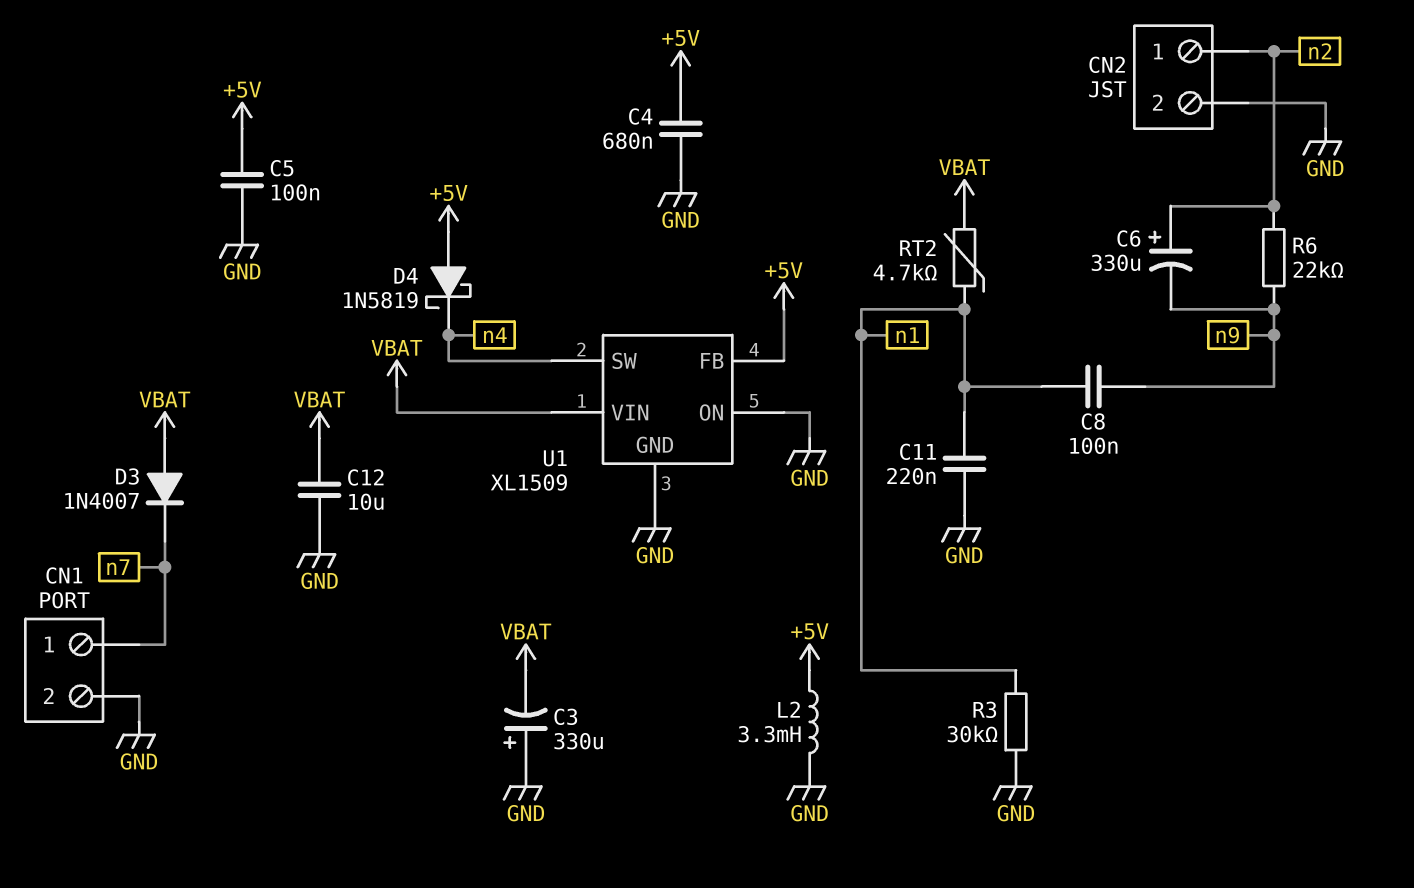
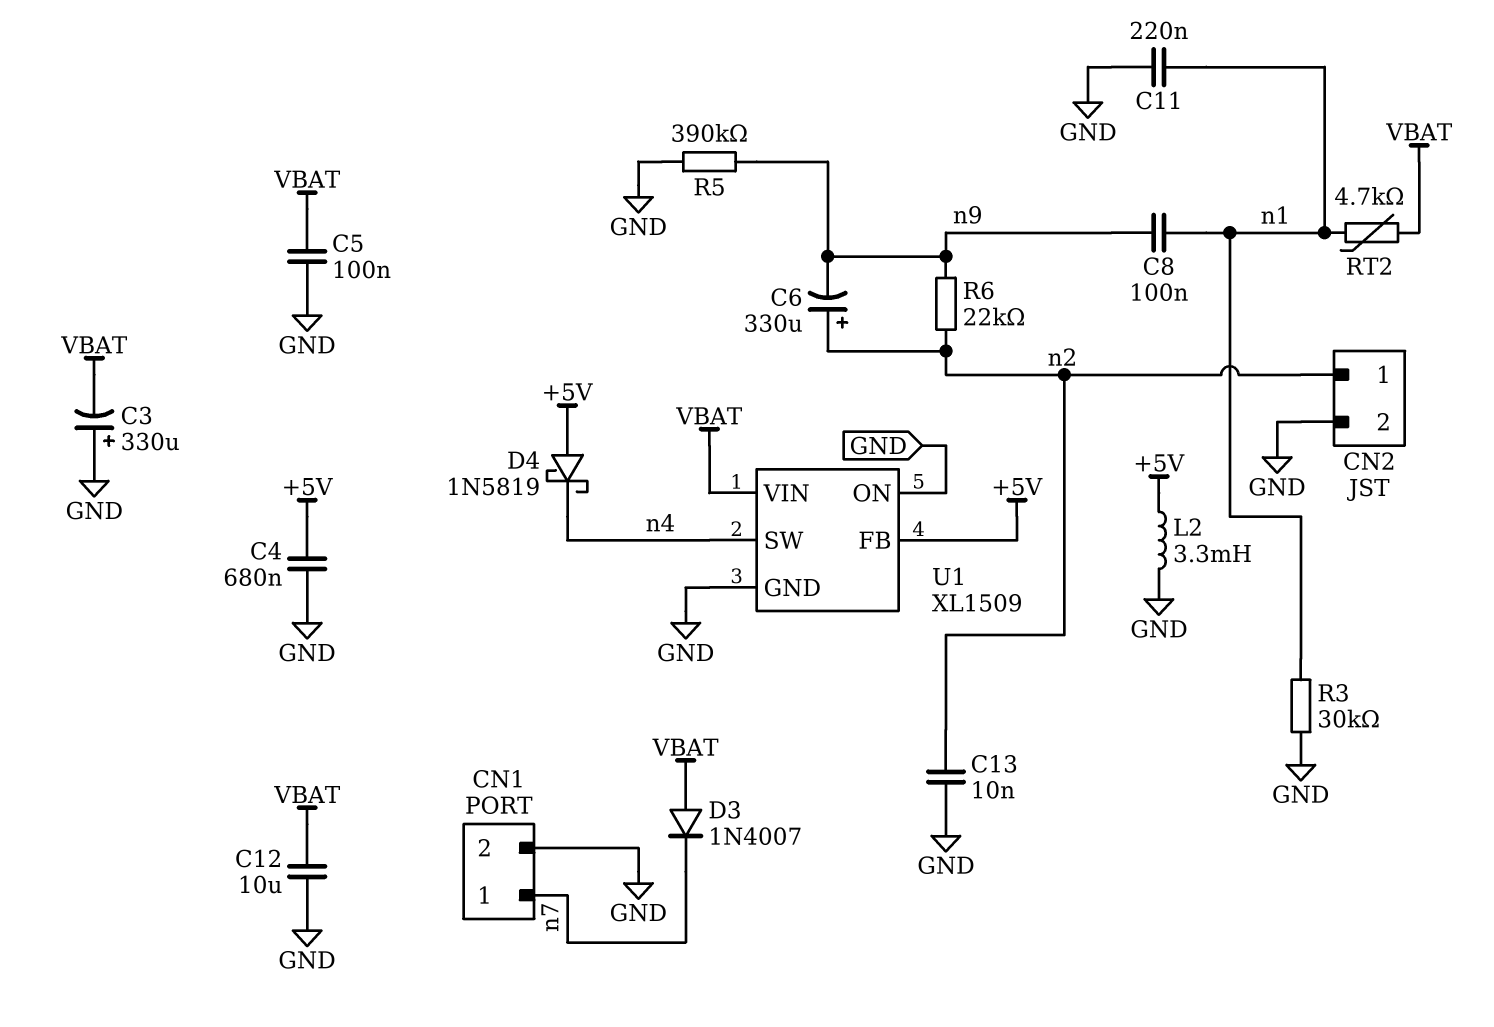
C5: 100nF (+5V, GND) -> 100nF (GND, VBAT)
C13: none -> 10nF (GND, n2)
R5: none -> 390k (GND, n9)

